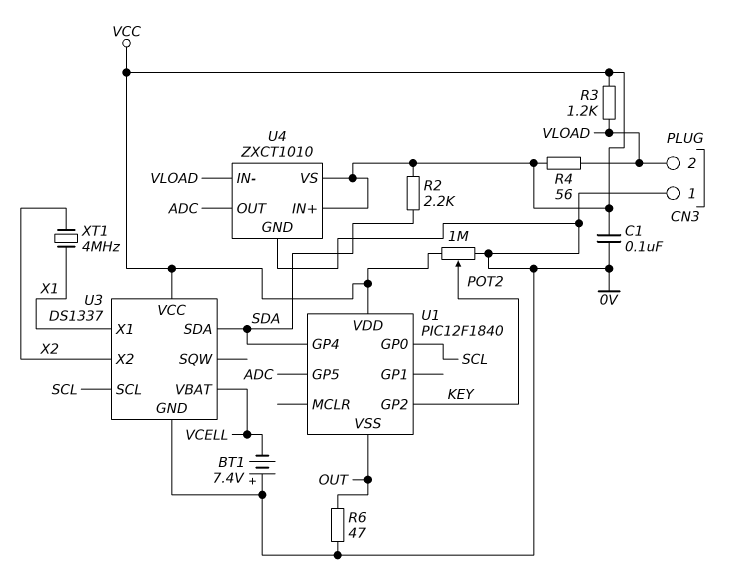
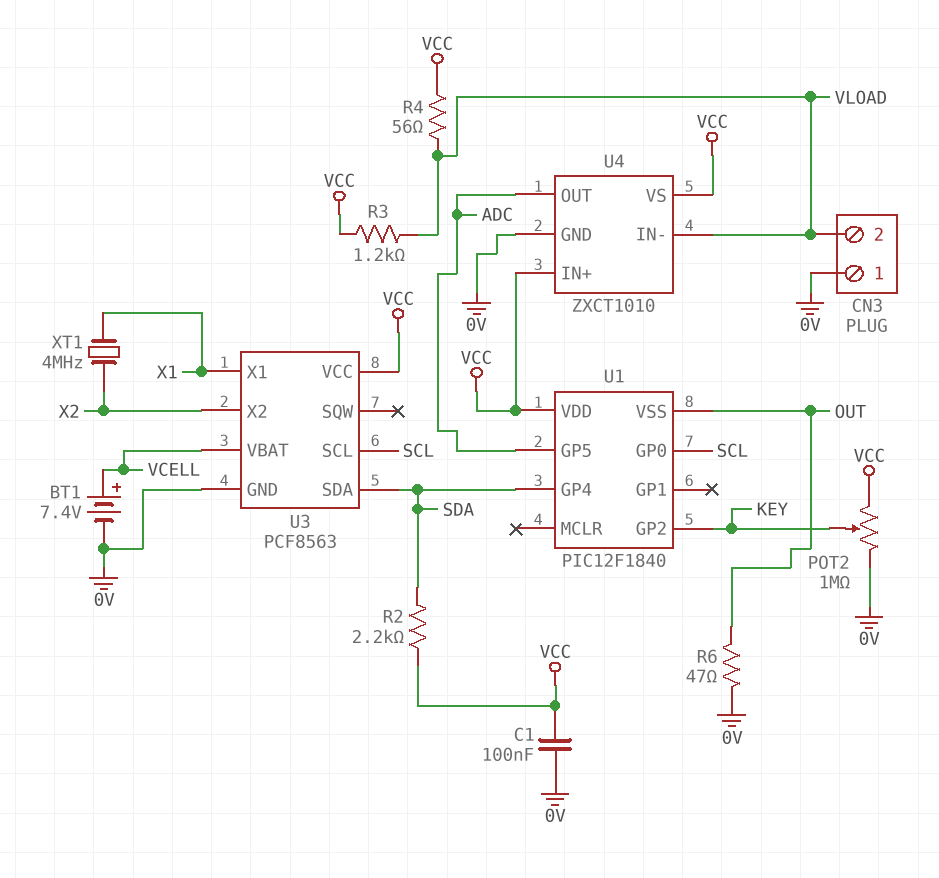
BT1: 7.4V (plus 0V, minus VCELL) -> 7.4V (plus VCELL, minus 0V)
U3: DS1337 -> PCF8563

